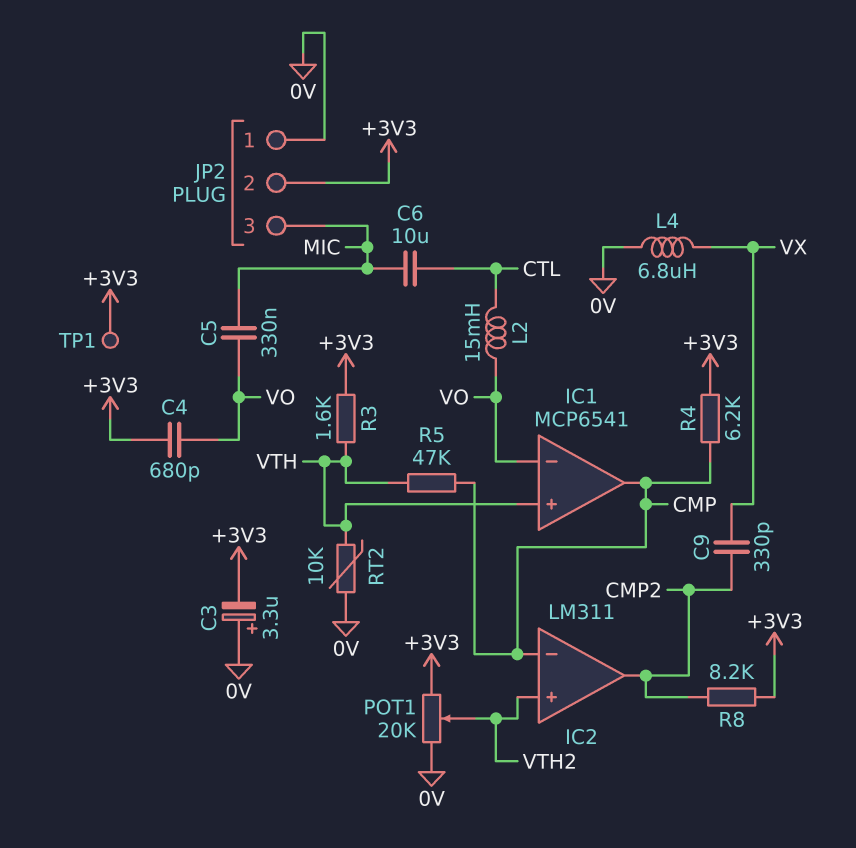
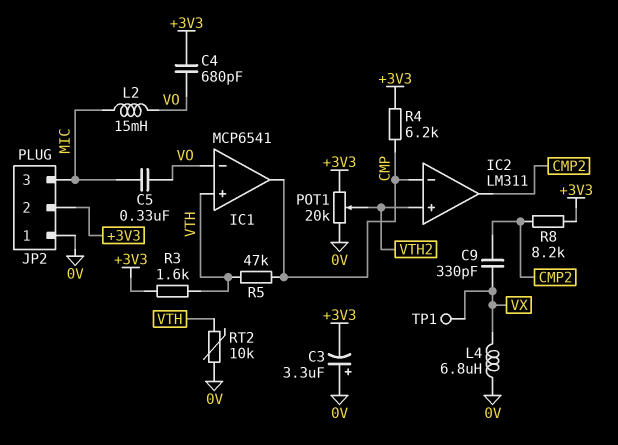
C6: 10uF (CTL, MIC) -> none
L2: 15mH (CTL, VO) -> 15mH (MIC, VO)
TP1: test point (+3V3) -> test point (VX)

